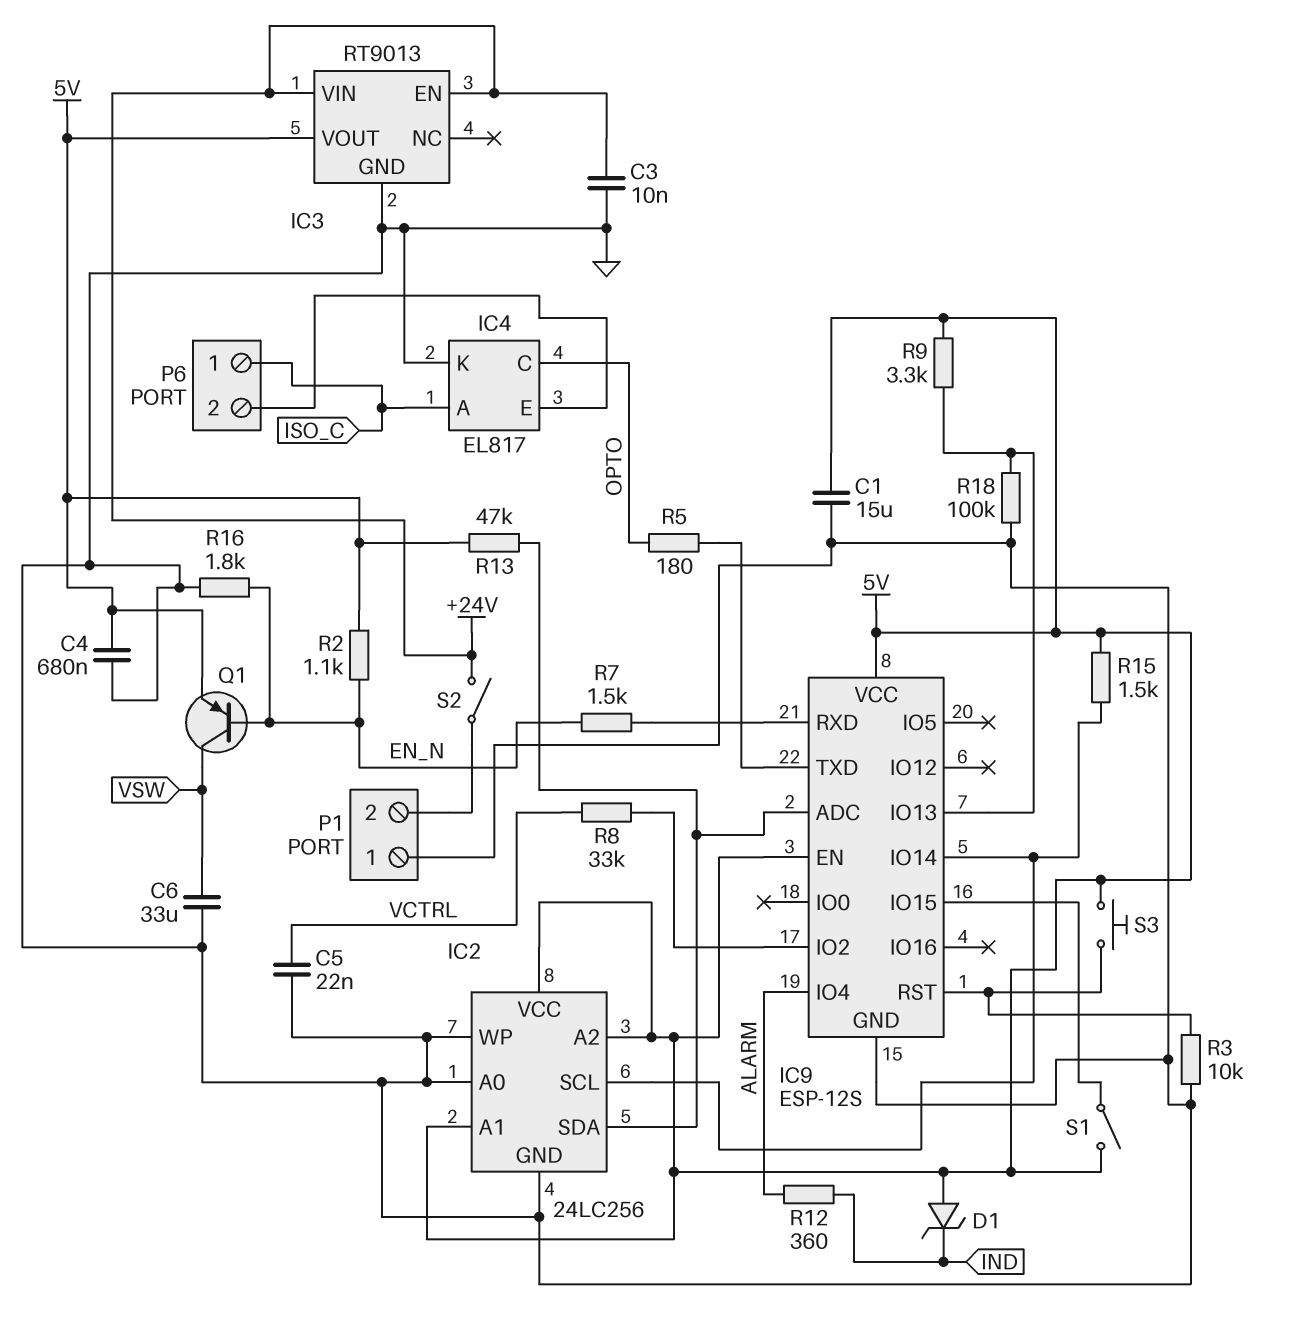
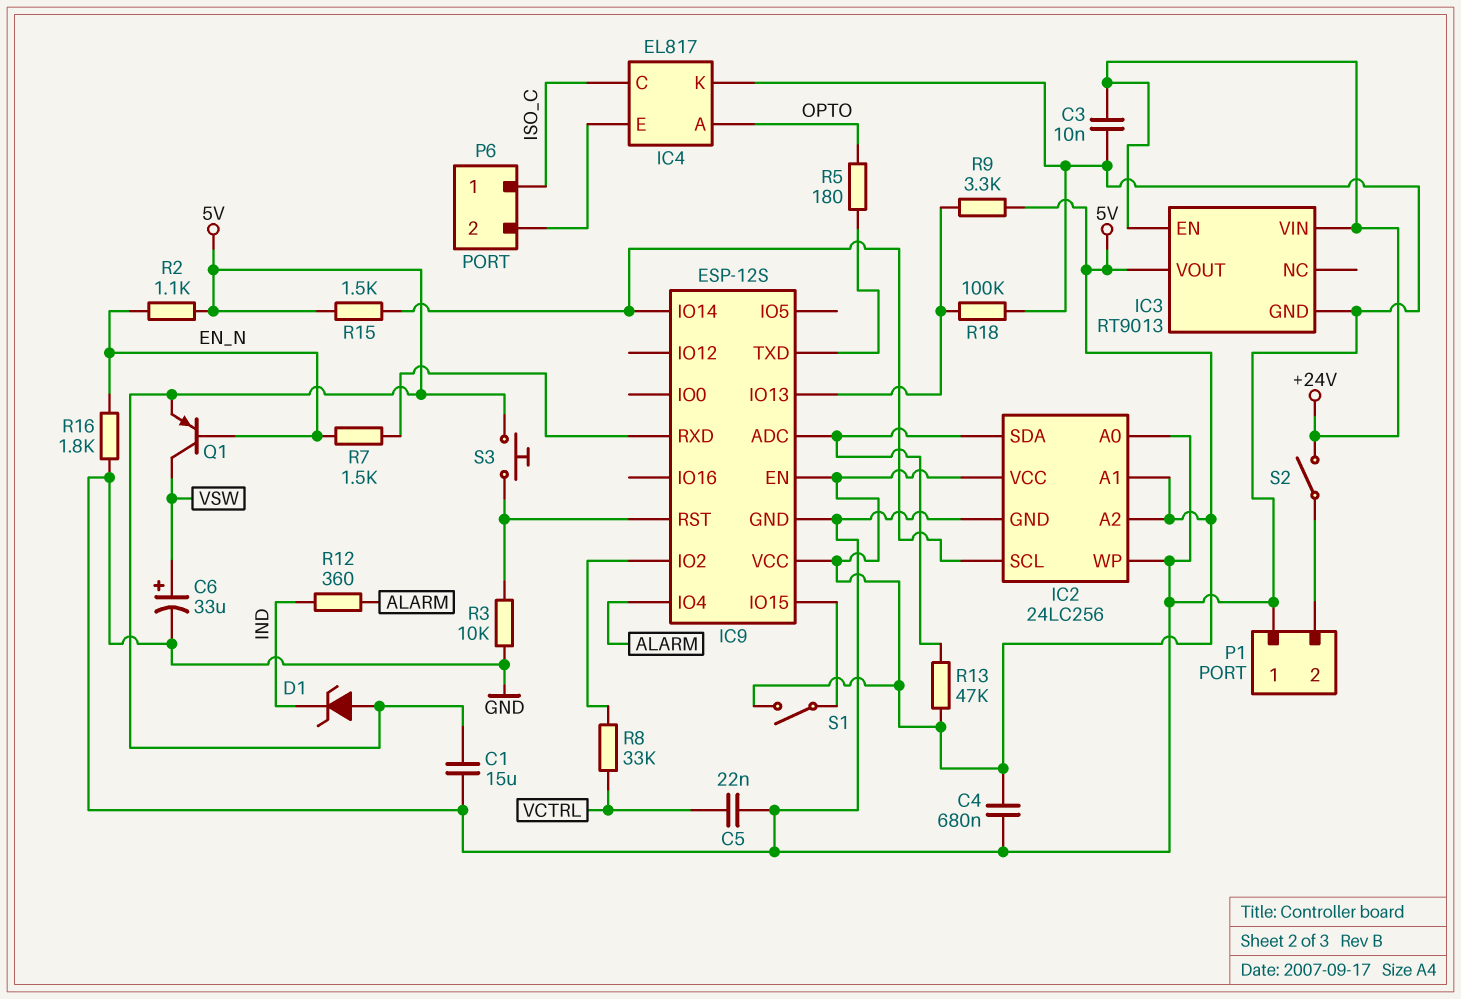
C6: 33uF (GND, VSW) -> 33uF (plus VSW, minus GND)
IC4 pin A: ISO_C -> OPTO
IC4 pin C: OPTO -> ISO_C

